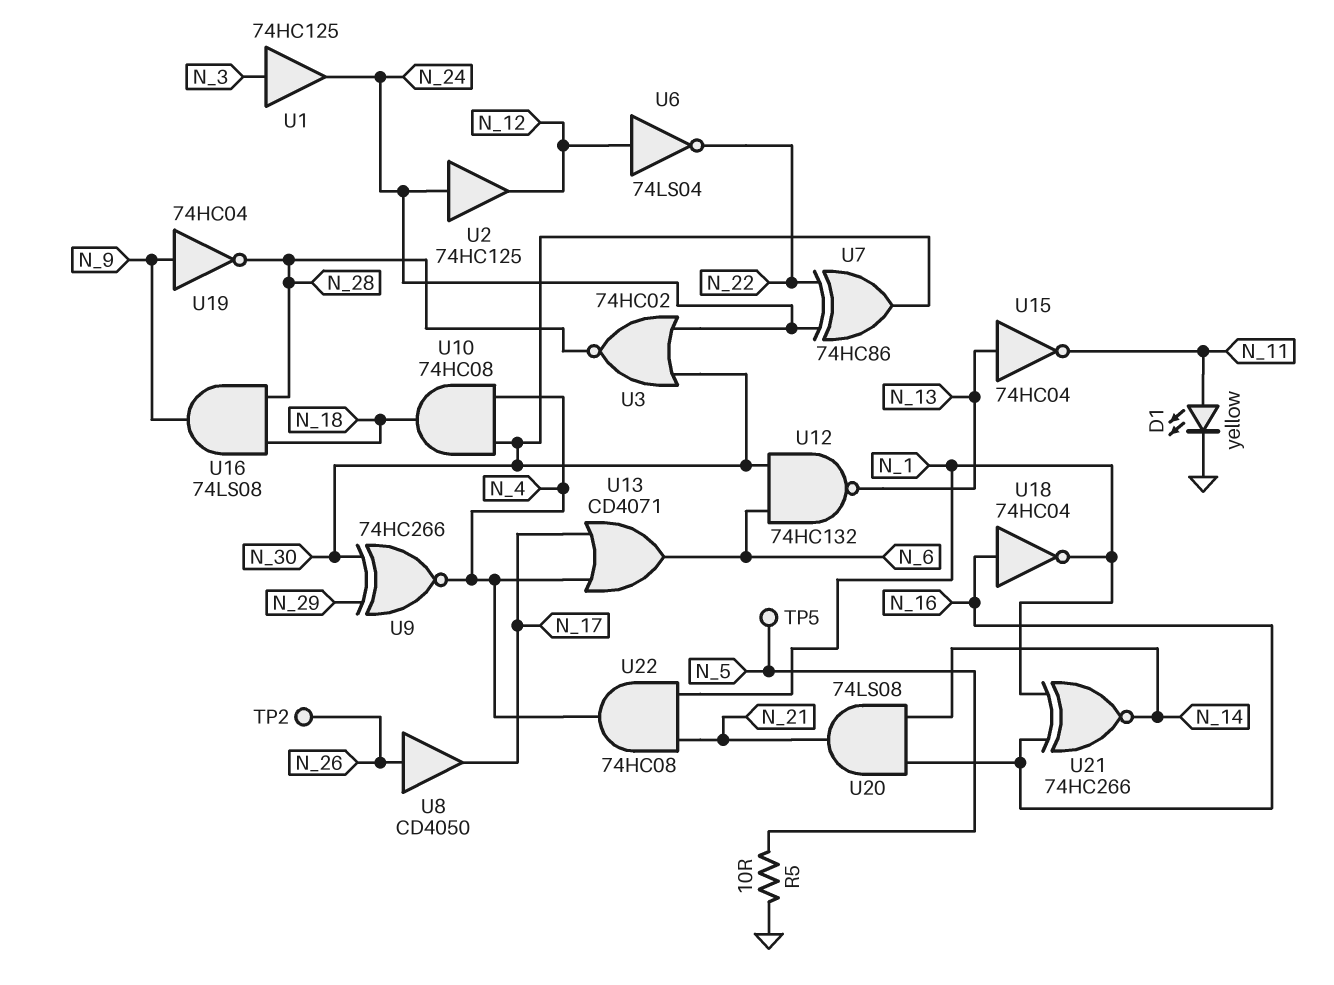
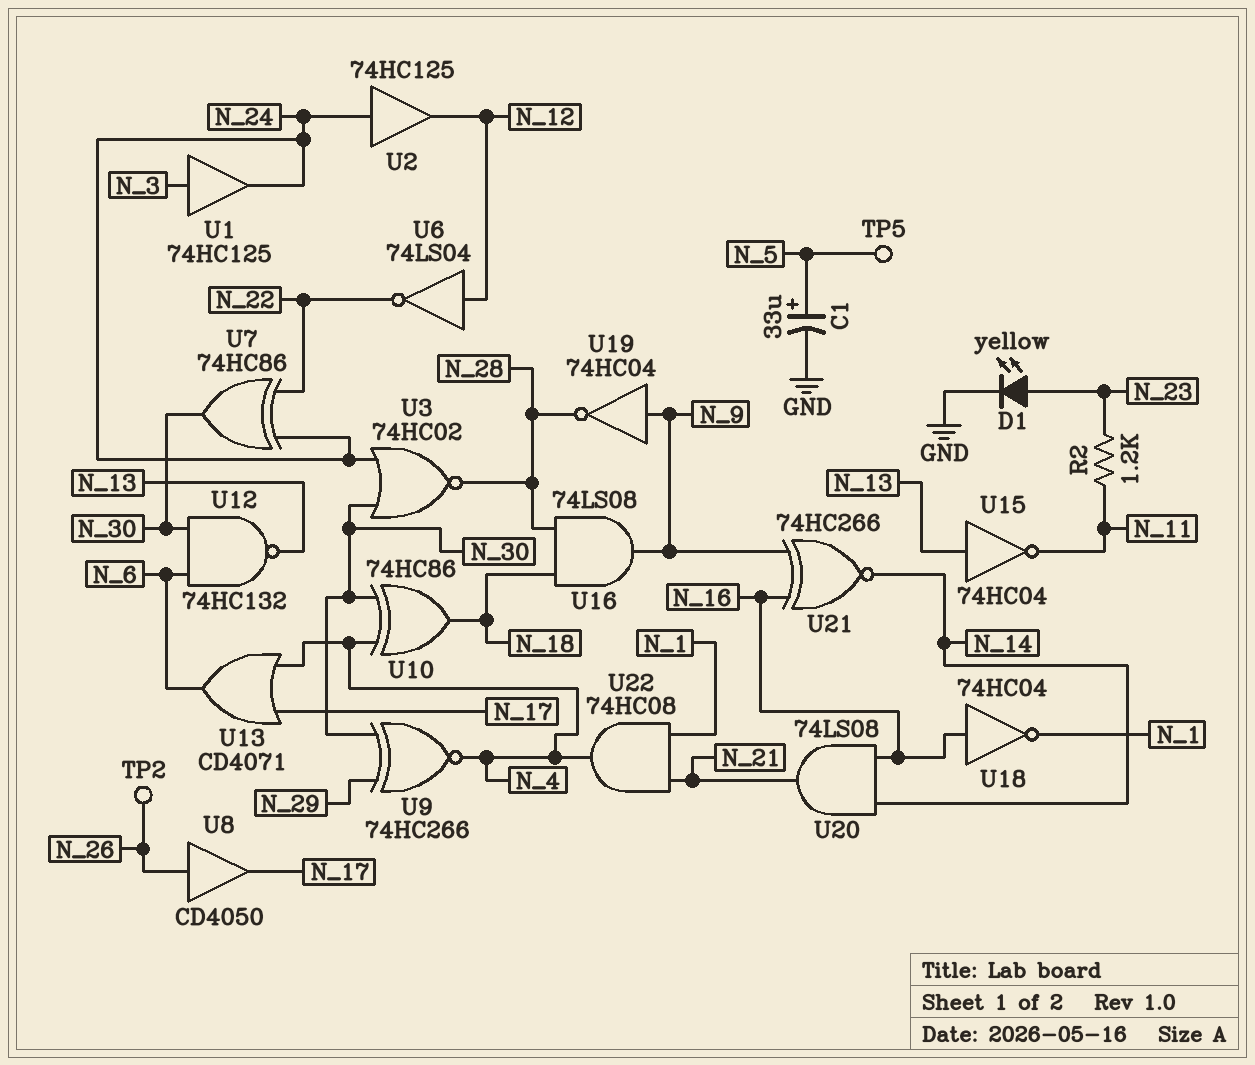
C1: none -> 33uF (plus N_5, minus GND)
D1: LED yellow (A N_11, K GND) -> LED yellow (A N_23, K GND)
R2: none -> 1.2k (N_11, N_23)
R5: 10 (GND, N_5) -> none
U10: AND 74HC08 (in N_4, in N_30, out N_18) -> XOR 74HC86 (in N_4, in N_30, out N_18)
U21: XNOR 74HC266 (in N_1, in N_16, out N_14) -> XNOR 74HC266 (in N_9, in N_16, out N_14)

